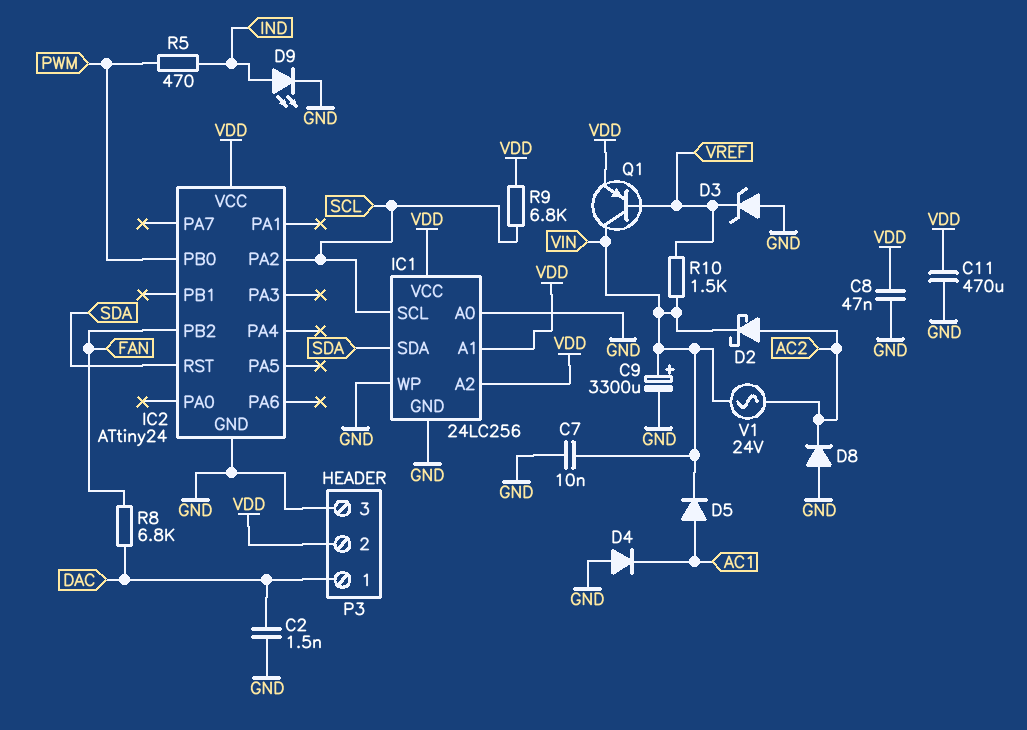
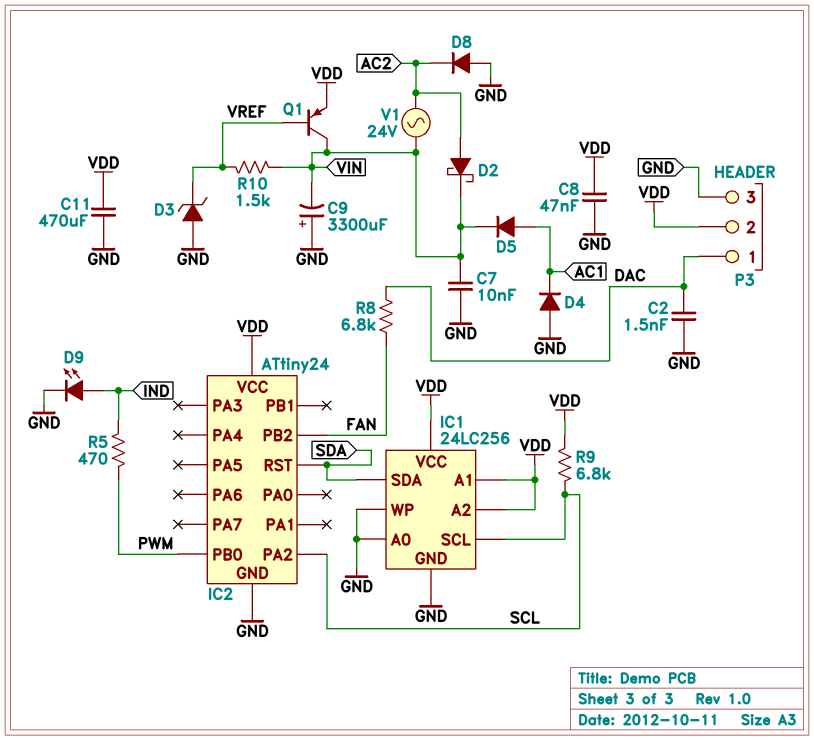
C9: 3300uF (plus VIN, minus GND) -> 3300uF (plus GND, minus VIN)

